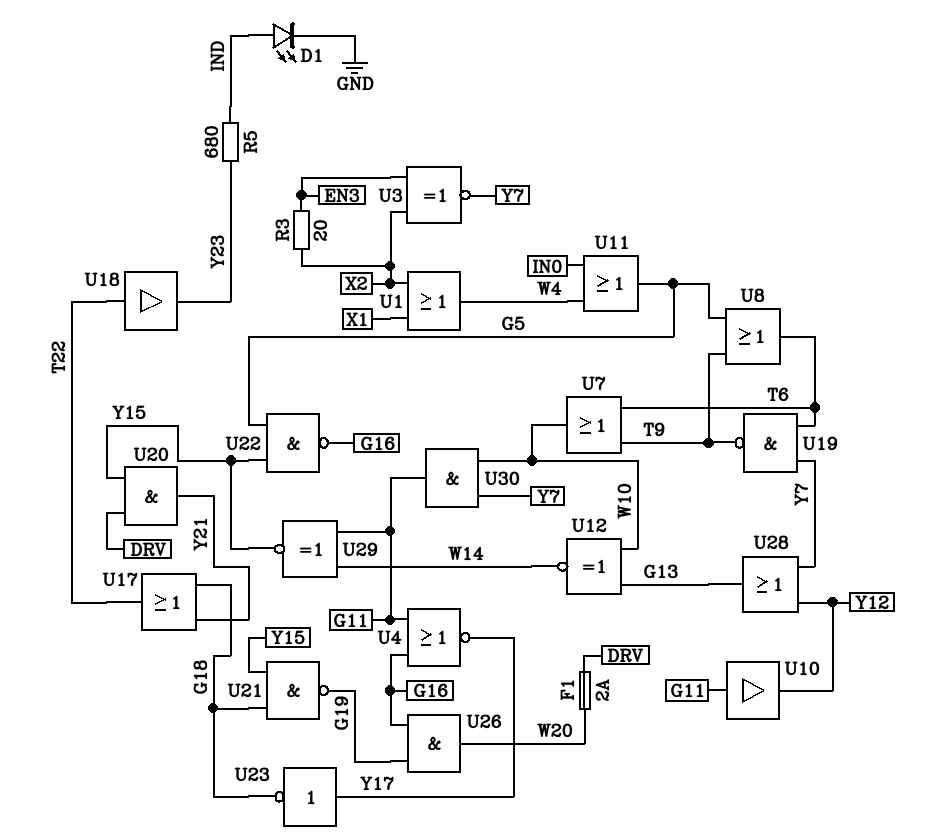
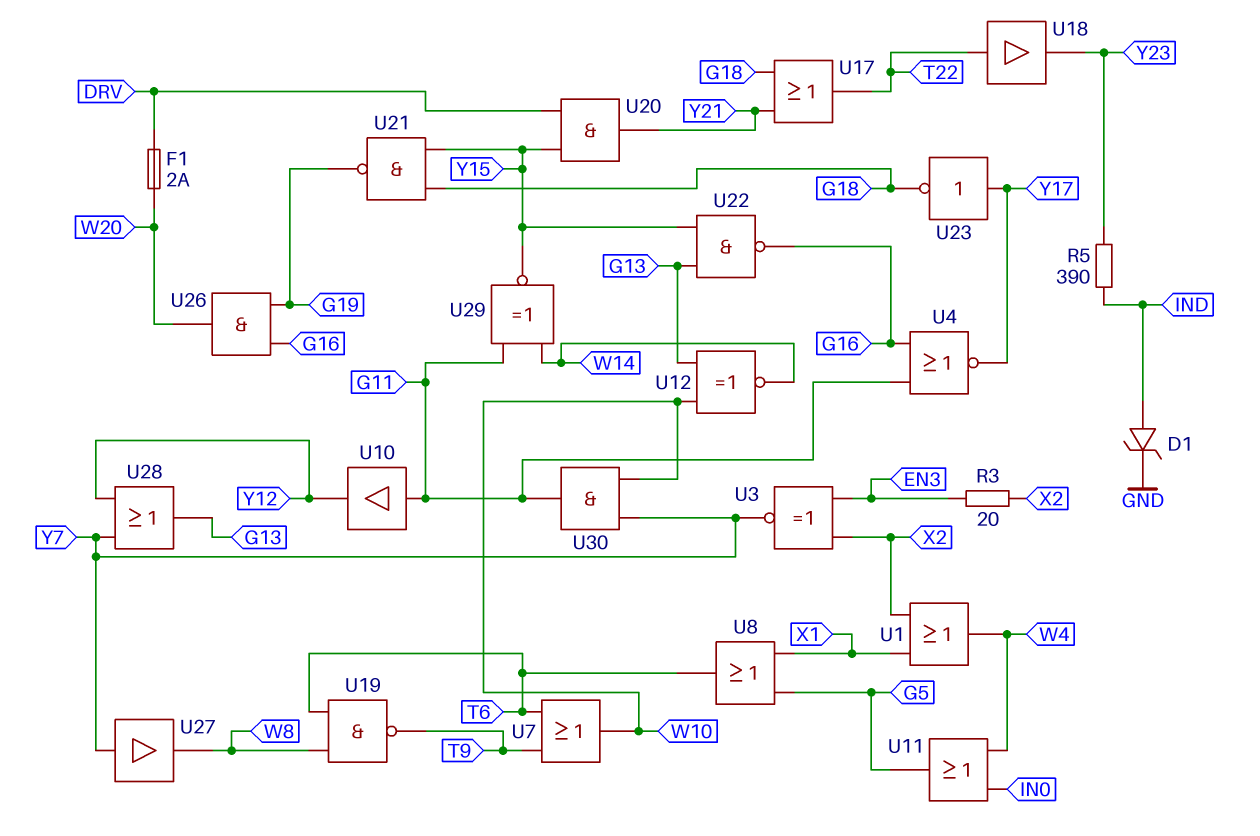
D1: LED (A IND, K GND) -> zener (A IND, K GND)
R5: 680 (IND, Y23) -> 390 (IND, Y23)
U8: OR (in G5, in T9, out T6) -> OR (in G5, in X1, out T6)
U19: NAND (in T6, in Y7, out T9) -> NAND (in T6, in W8, out T9)
U22: NAND (in G5, in Y15, out G16) -> NAND (in G13, in Y15, out G16)
U27: none -> buffer (in Y7, out W8)

